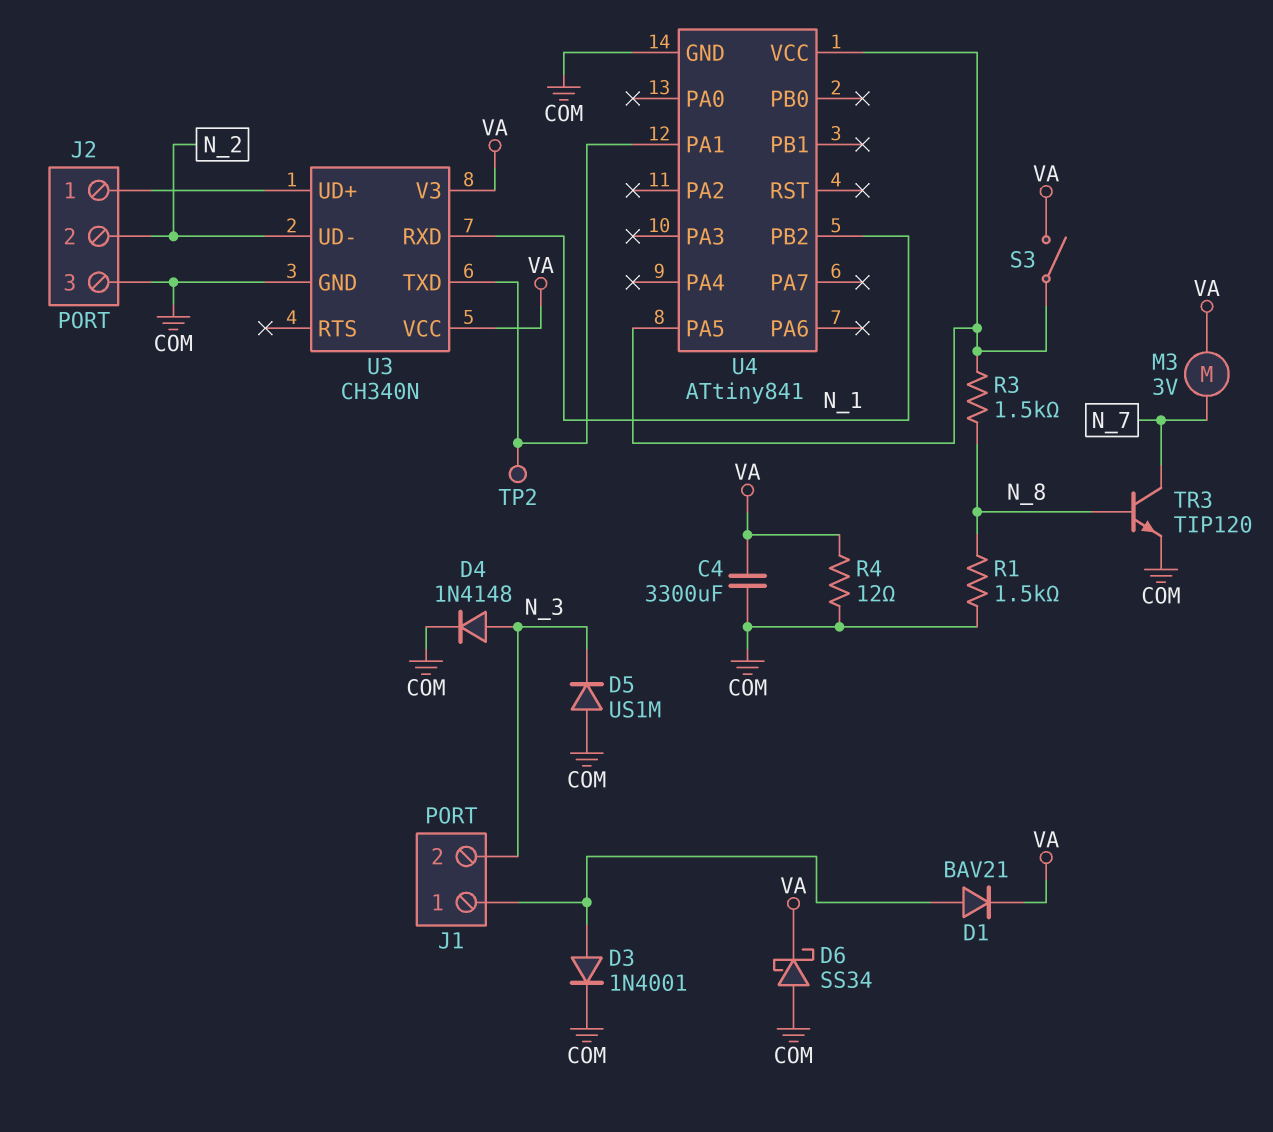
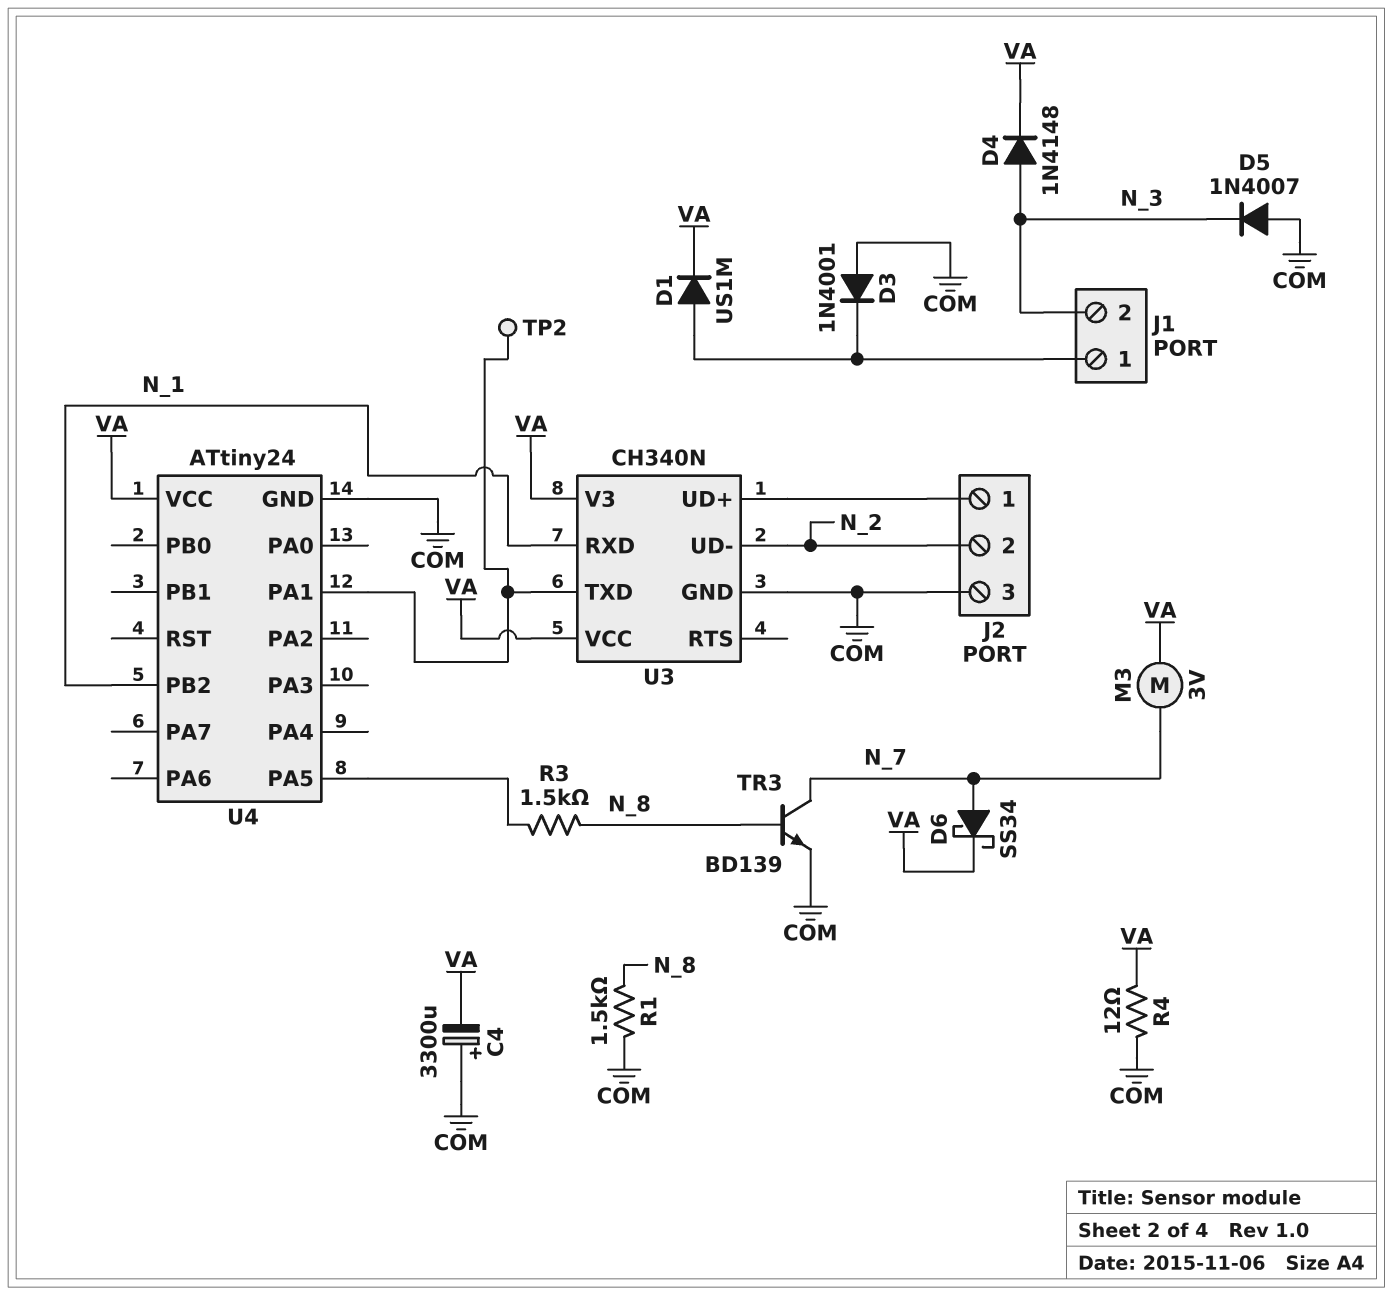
C4: 3300uF (COM, VA) -> 3300uF (plus COM, minus VA)
D1: diode BAV21 (A J1/1, K VA) -> diode US1M (A J1/1, K VA)
D3: diode 1N4001 (A J1/1, K COM) -> diode 1N4001 (A COM, K J1/1)
D4: diode 1N4148 (A N_3, K COM) -> diode 1N4148 (A N_3, K VA)
D5: diode US1M (A COM, K N_3) -> diode 1N4007 (A COM, K N_3)
D6: schottky SS34 (A COM, K VA) -> schottky SS34 (A N_7, K VA)
S3: switch (U4/PA5, VA) -> none
TR3: NPN TIP120 (B N_8, C N_7, E COM) -> NPN BD139 (B N_8, C N_7, E COM)
U4: ATtiny841 -> ATtiny24
U4 pin VCC: U4/PA5 -> VA

